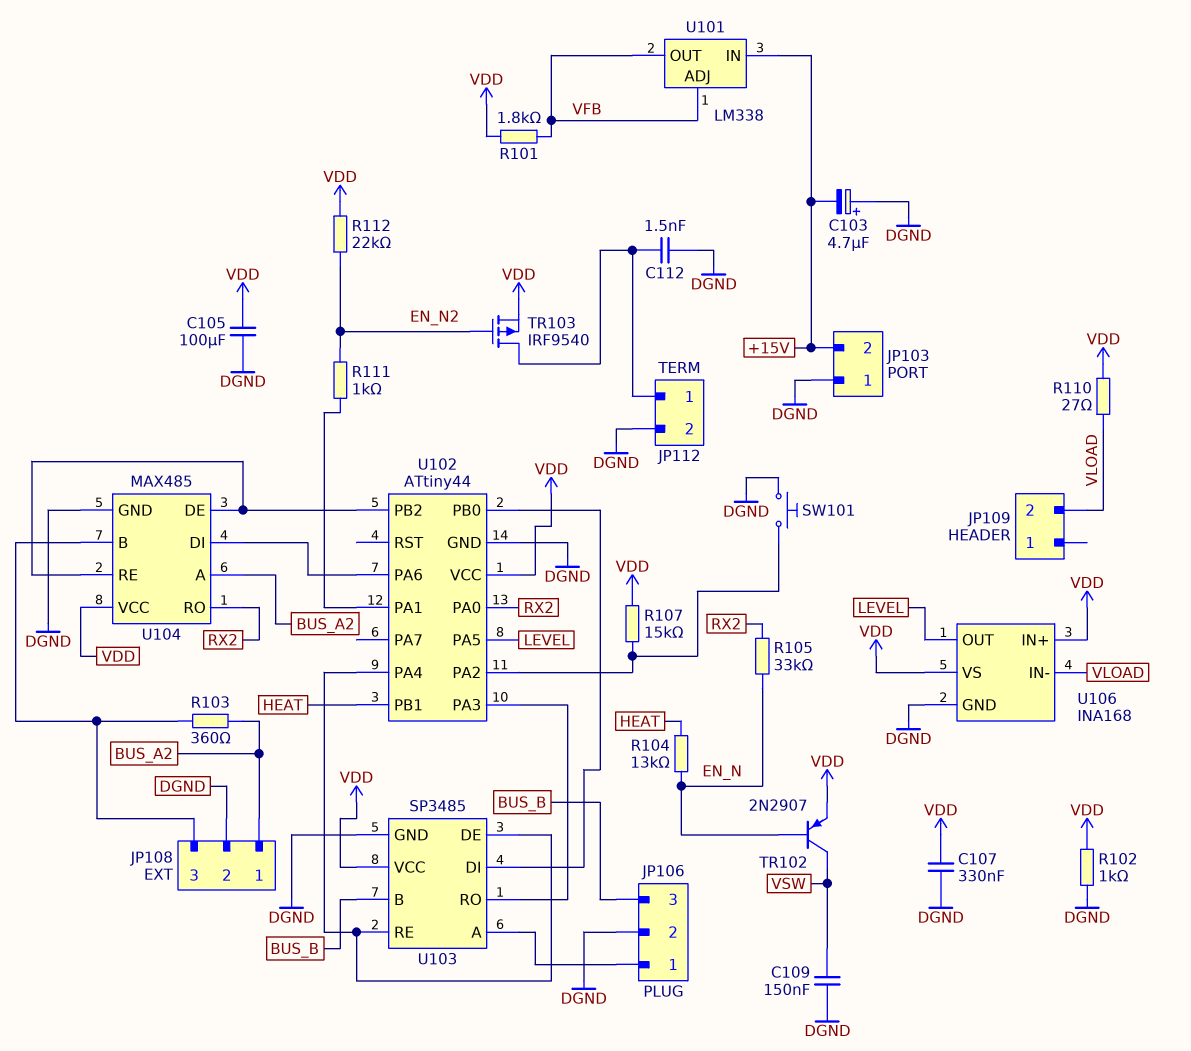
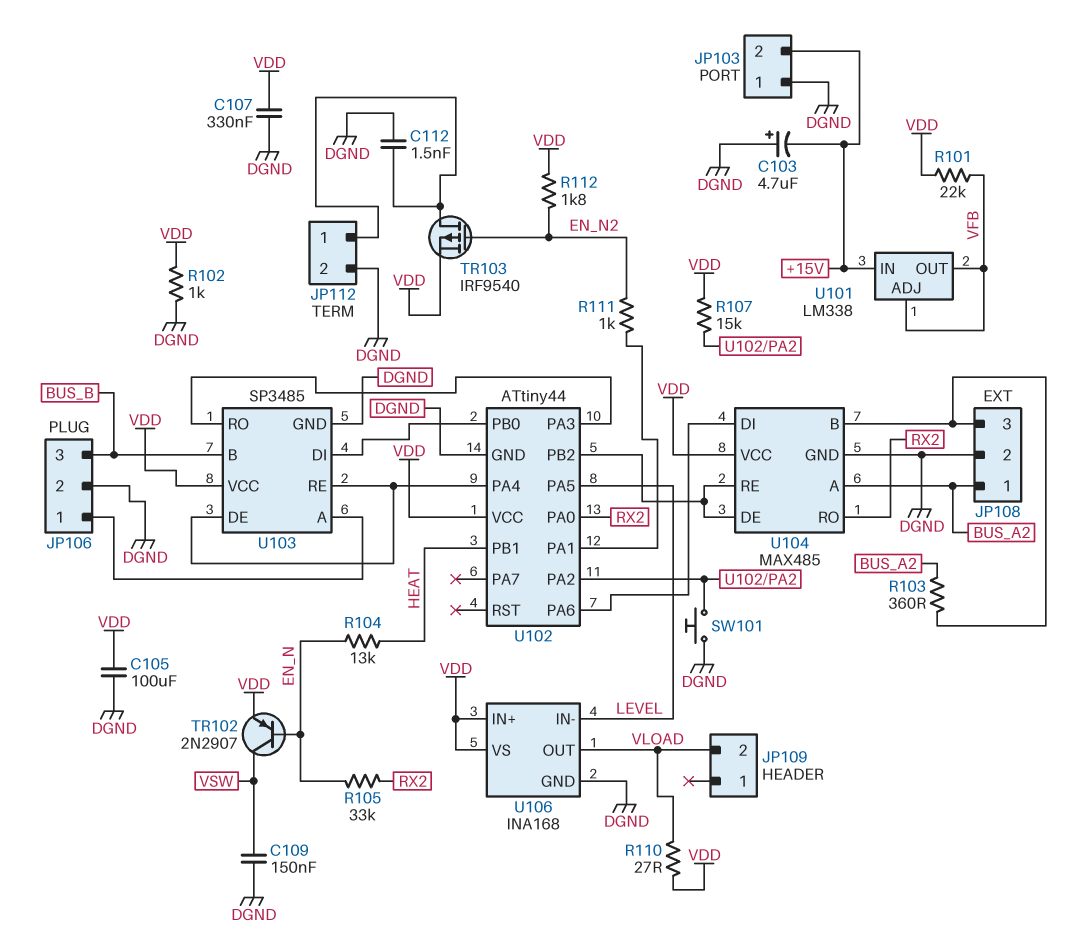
R101: 1.8k (VDD, VFB) -> 22k (VDD, VFB)
R112: 22k (EN_N2, VDD) -> 1.8k (EN_N2, VDD)
U106 pin IN-: VLOAD -> LEVEL
U106 pin OUT: LEVEL -> VLOAD

